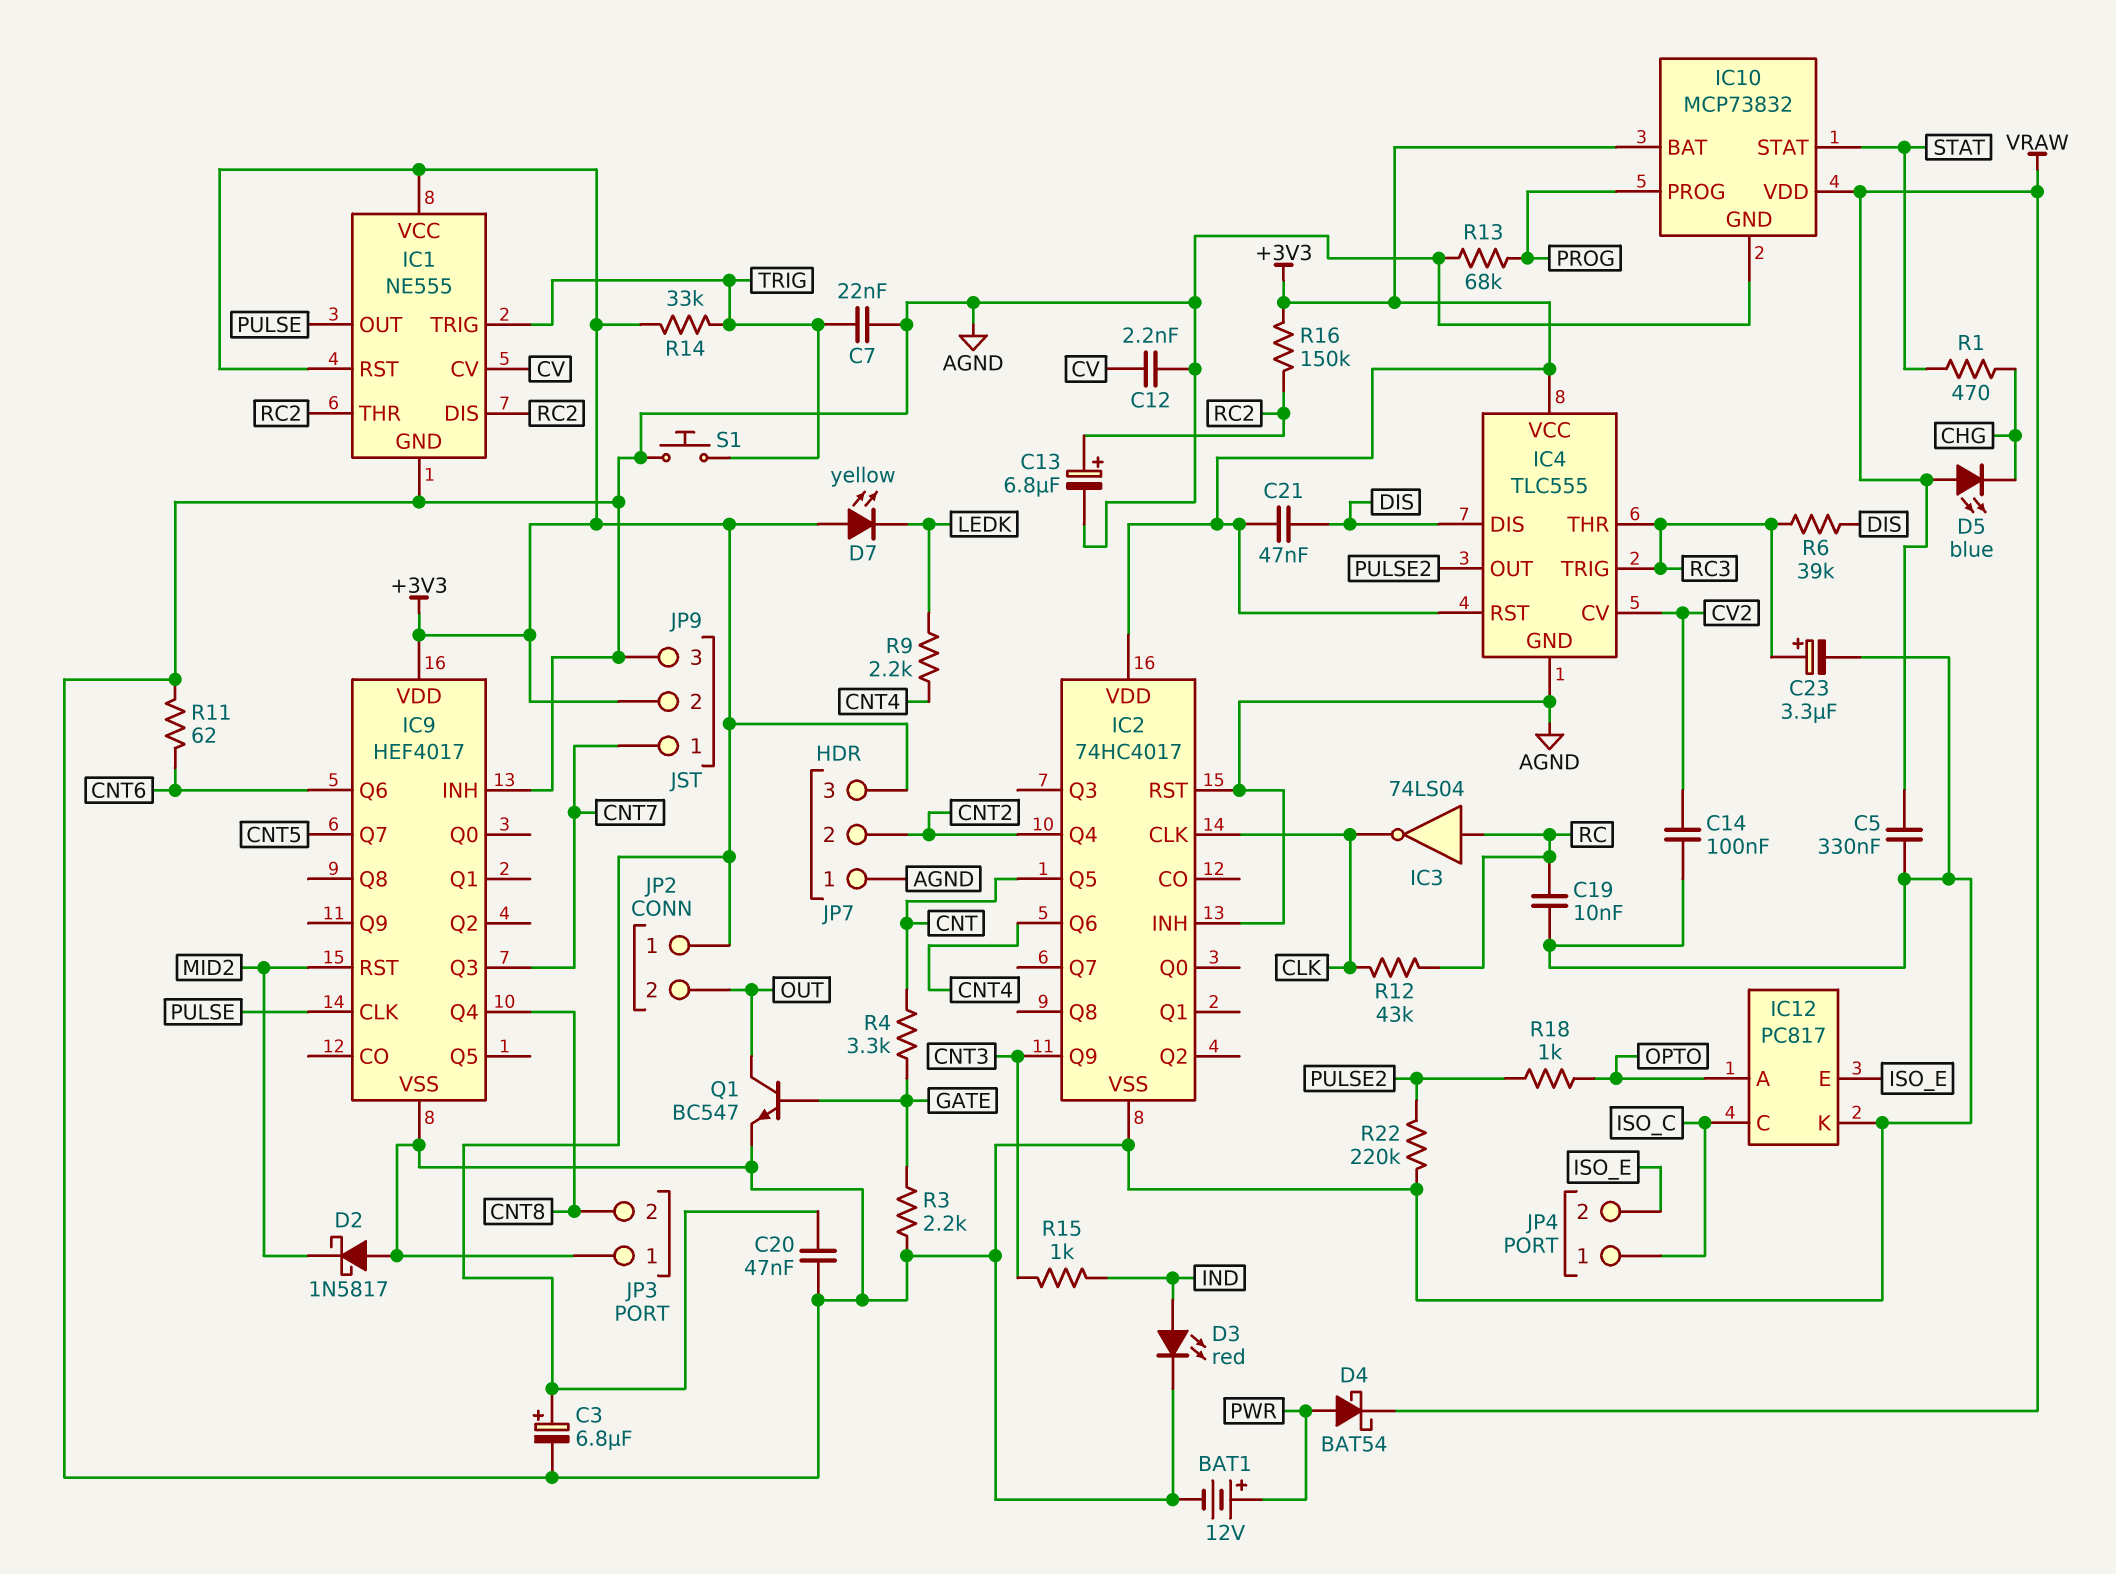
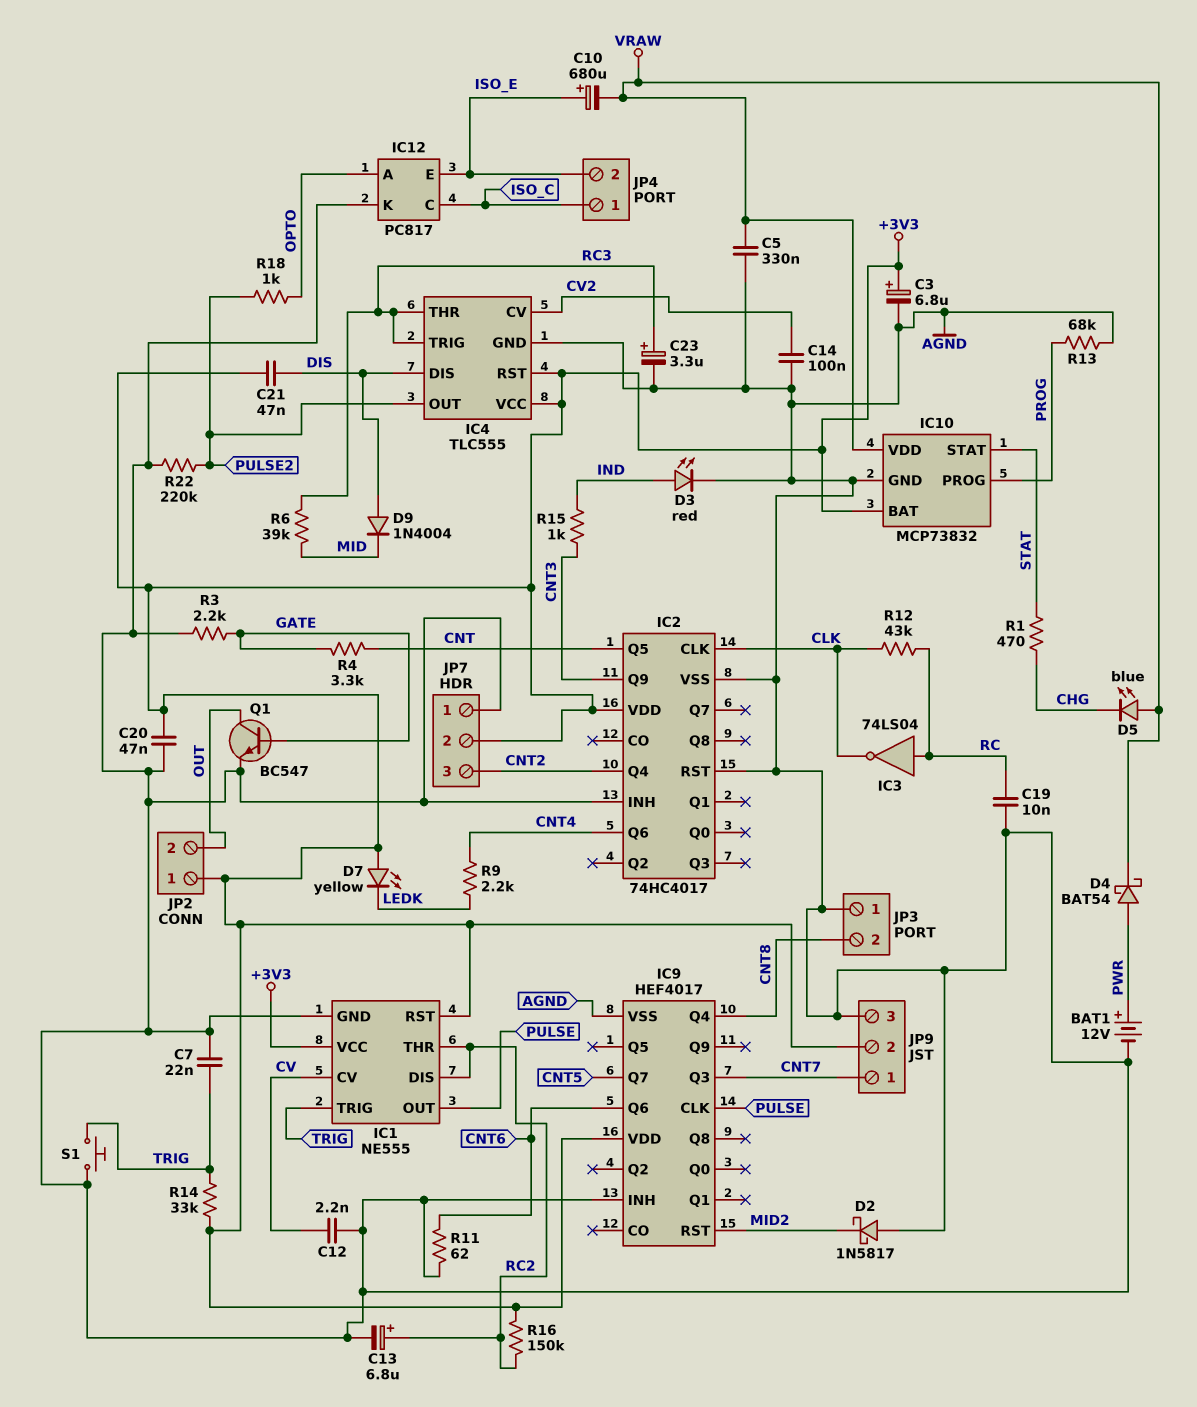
C10: none -> 680uF (plus ISO_E, minus VRAW)
D9: none -> diode 1N4004 (A DIS, K MID)
JP7 pin 2: CNT2 -> +3V3
JP7 pin 3: +3V3 -> CNT2
R6: 39k (DIS, RC3) -> 39k (MID, RC3)

